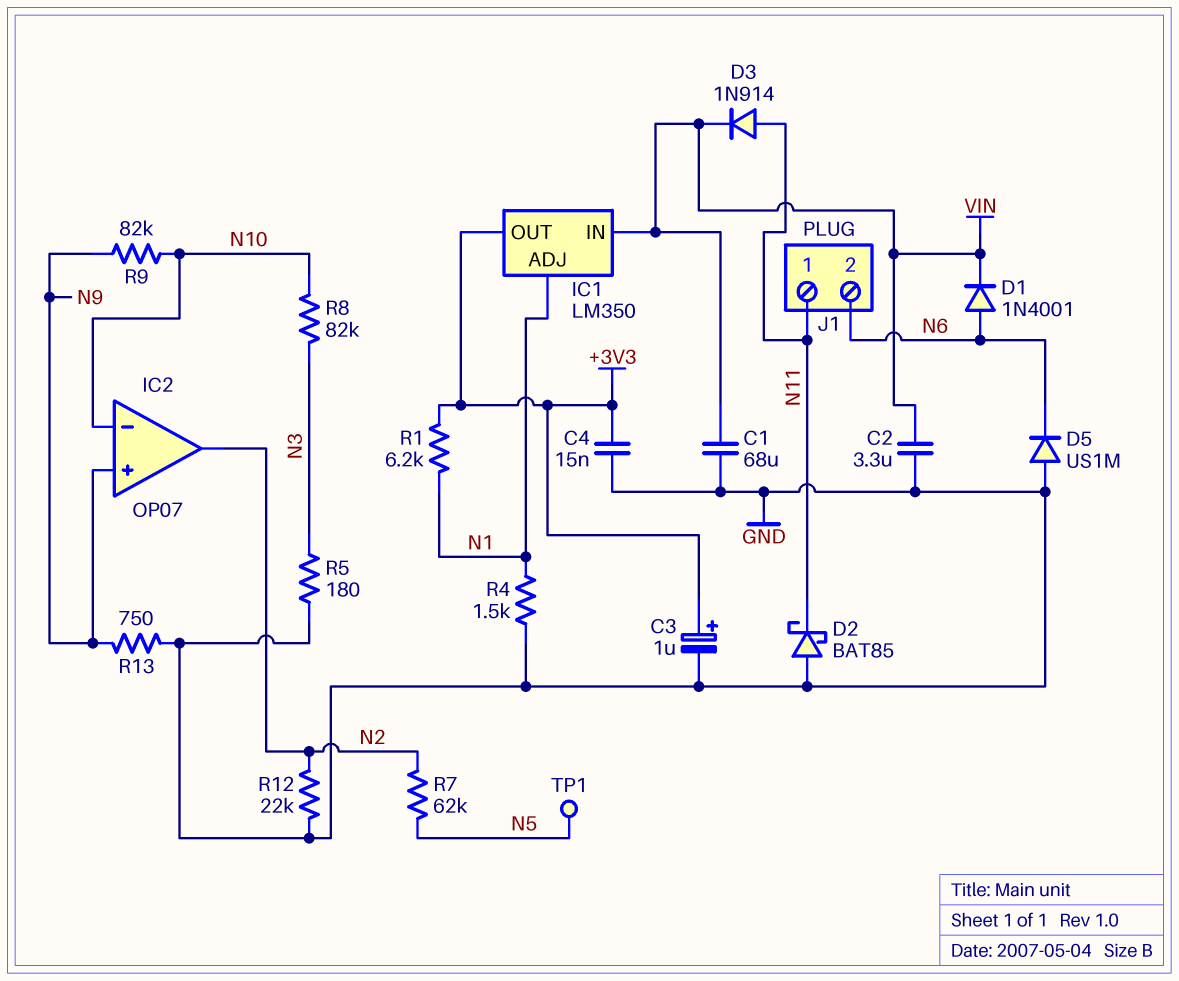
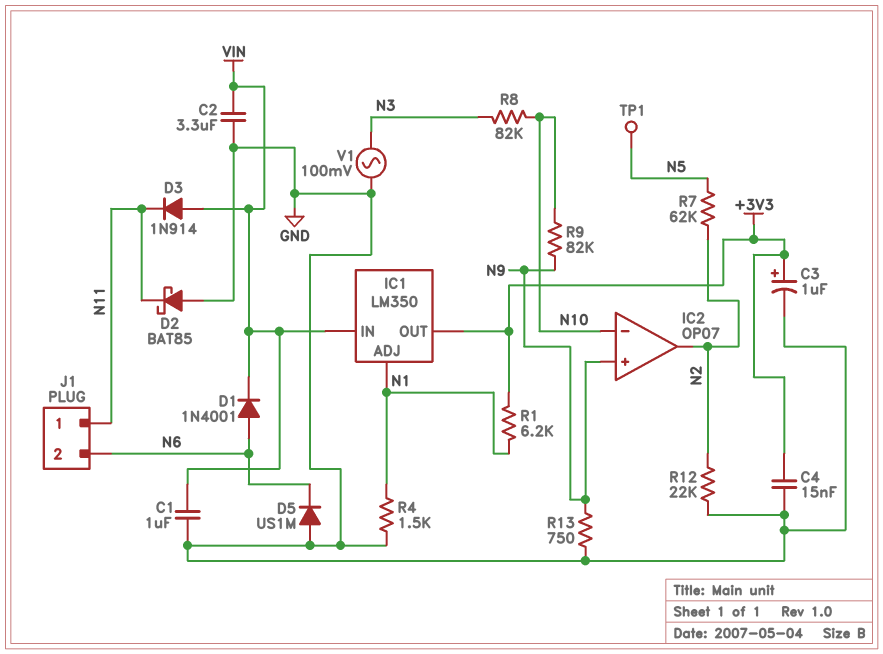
C1: 68uF (GND, VIN) -> 1uF (GND, VIN)
D3: diode 1N914 (A N11, K VIN) -> diode 1N914 (A VIN, K N11)
R5: 180 (GND, N3) -> none
V1: none -> AC 100mV (GND, N3)

